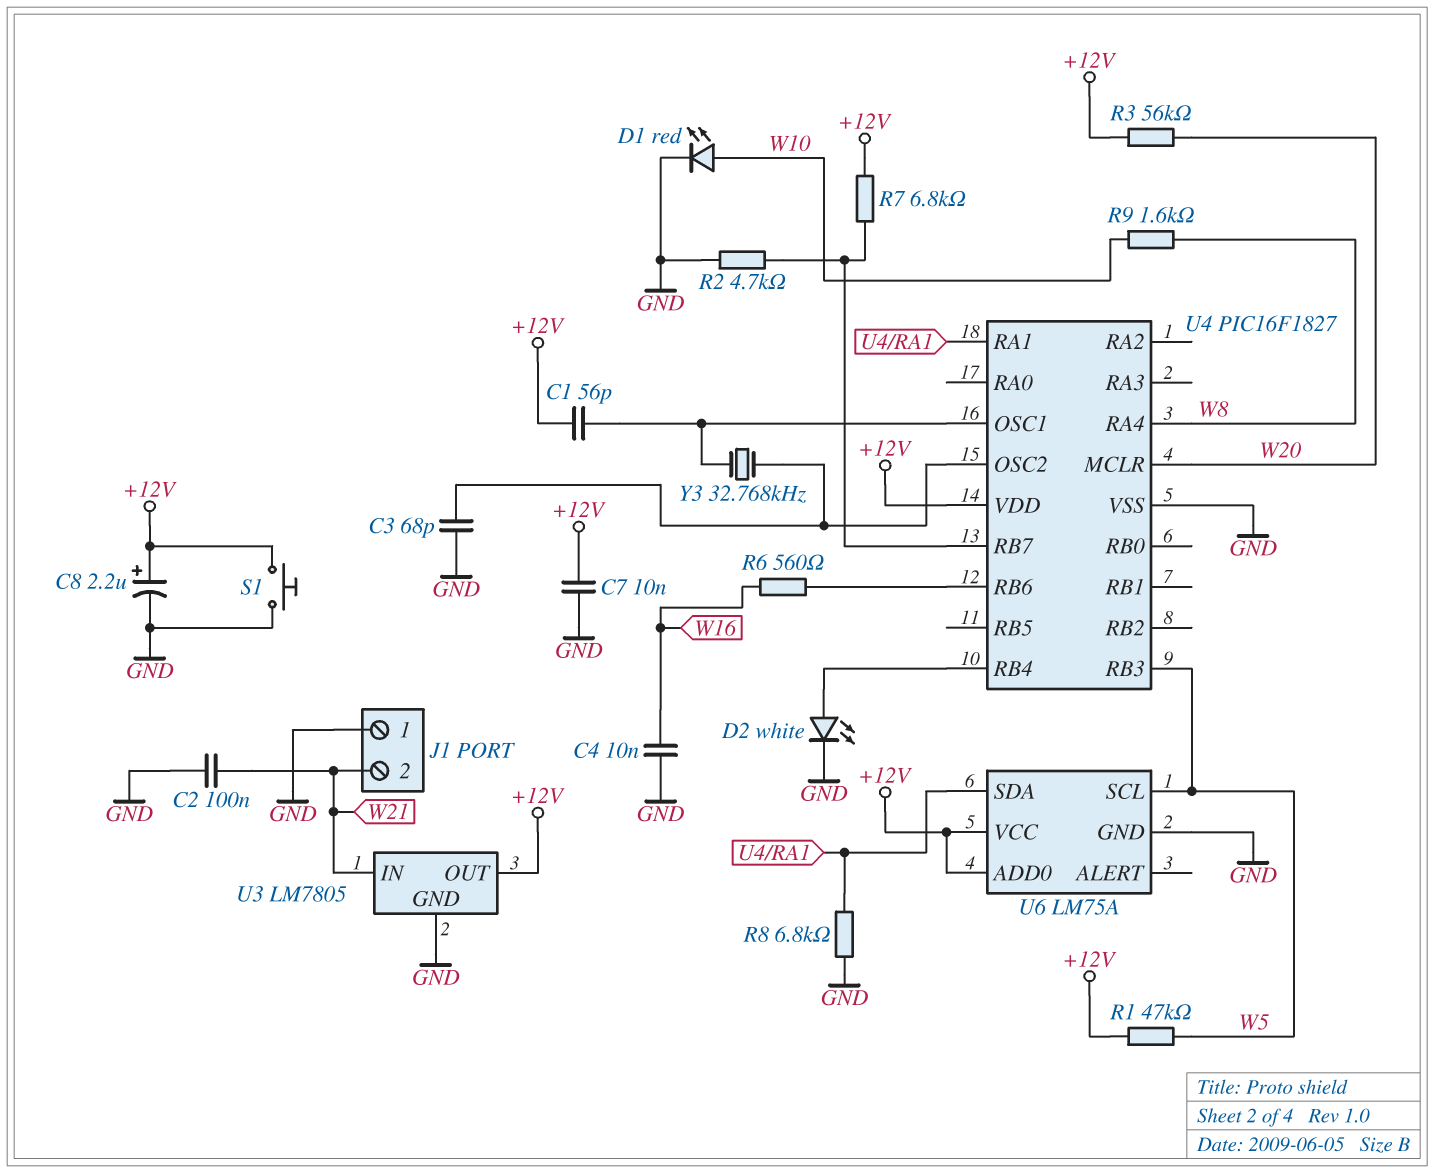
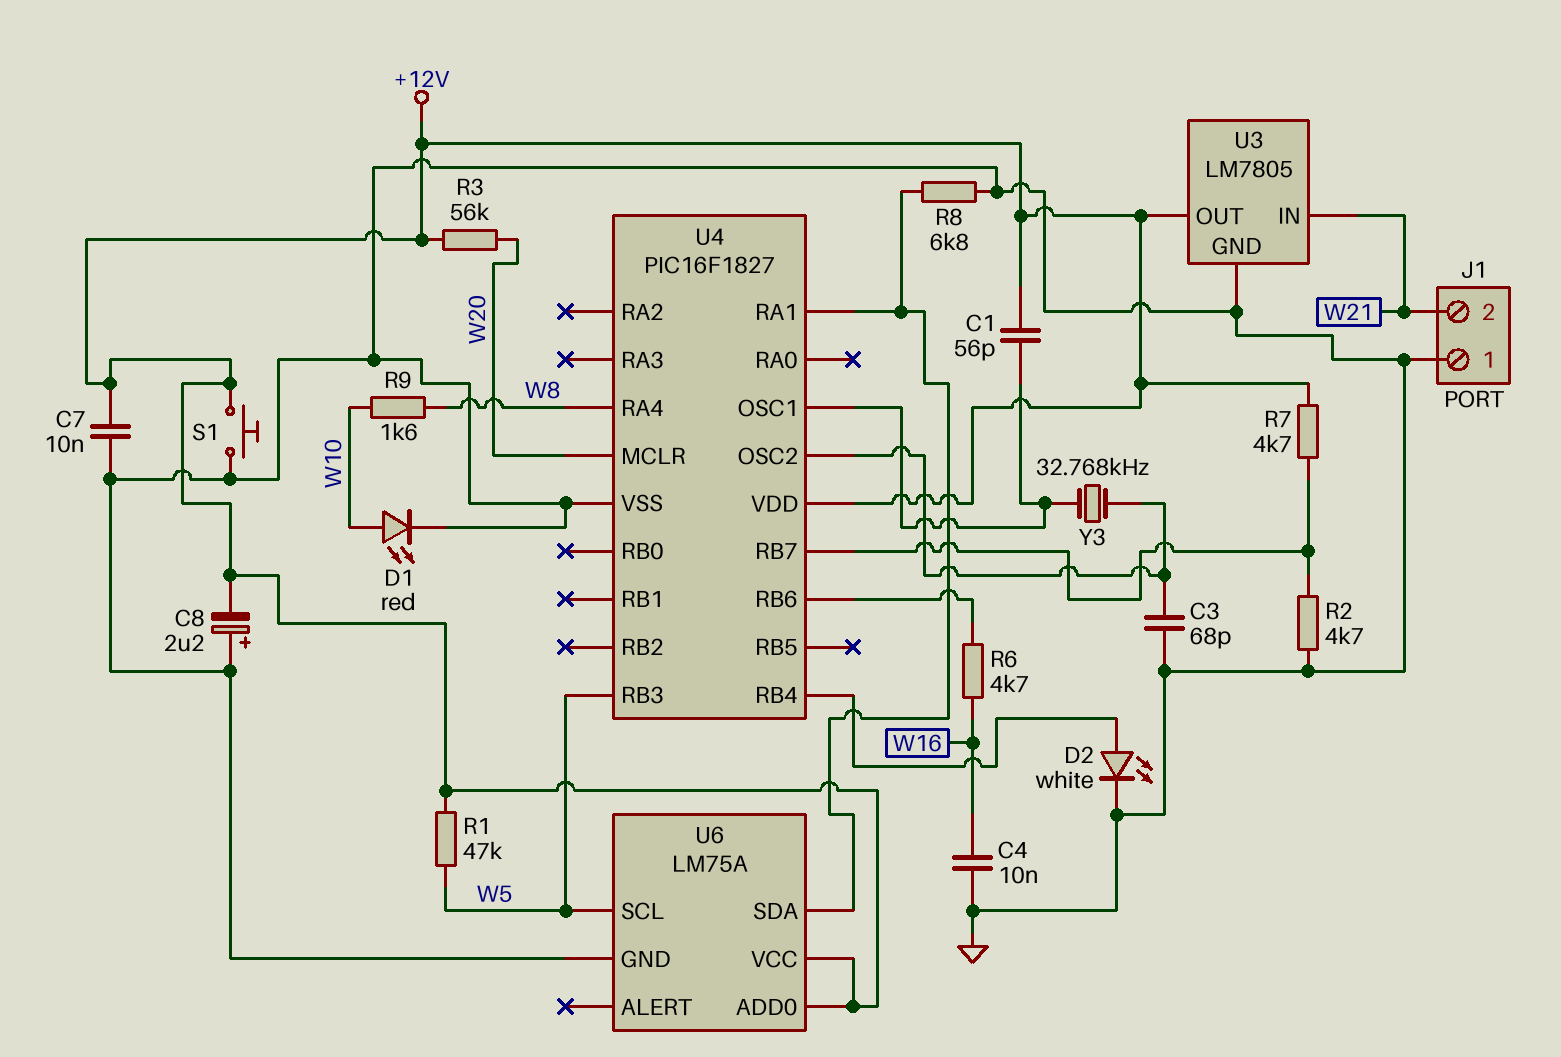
C2: 100nF (GND, W21) -> none
C8: 2.2uF (plus +12V, minus GND) -> 2.2uF (plus GND, minus +12V)
R6: 560 (U4/RB6, W16) -> 4.7k (U4/RB6, W16)
R7: 6.8k (+12V, U4/RB7) -> 4.7k (+12V, U4/RB7)

